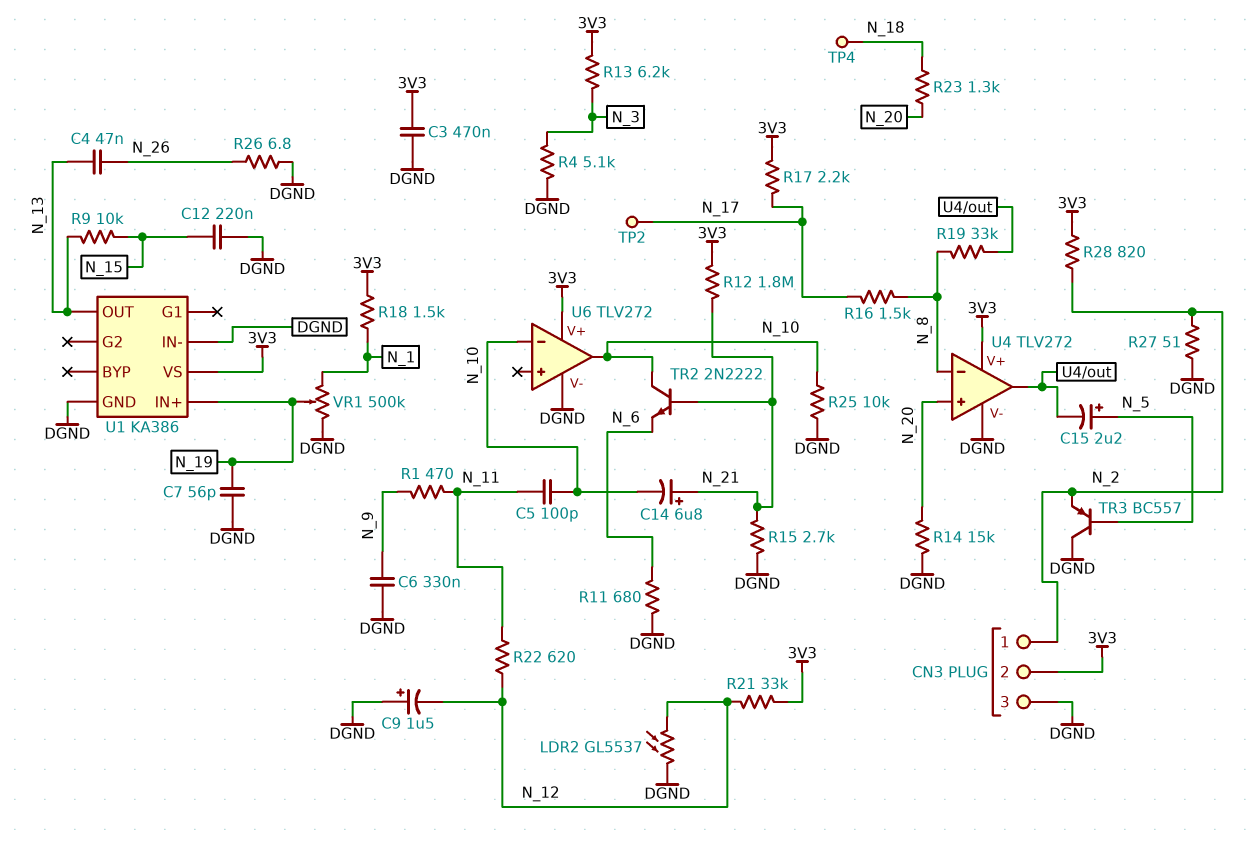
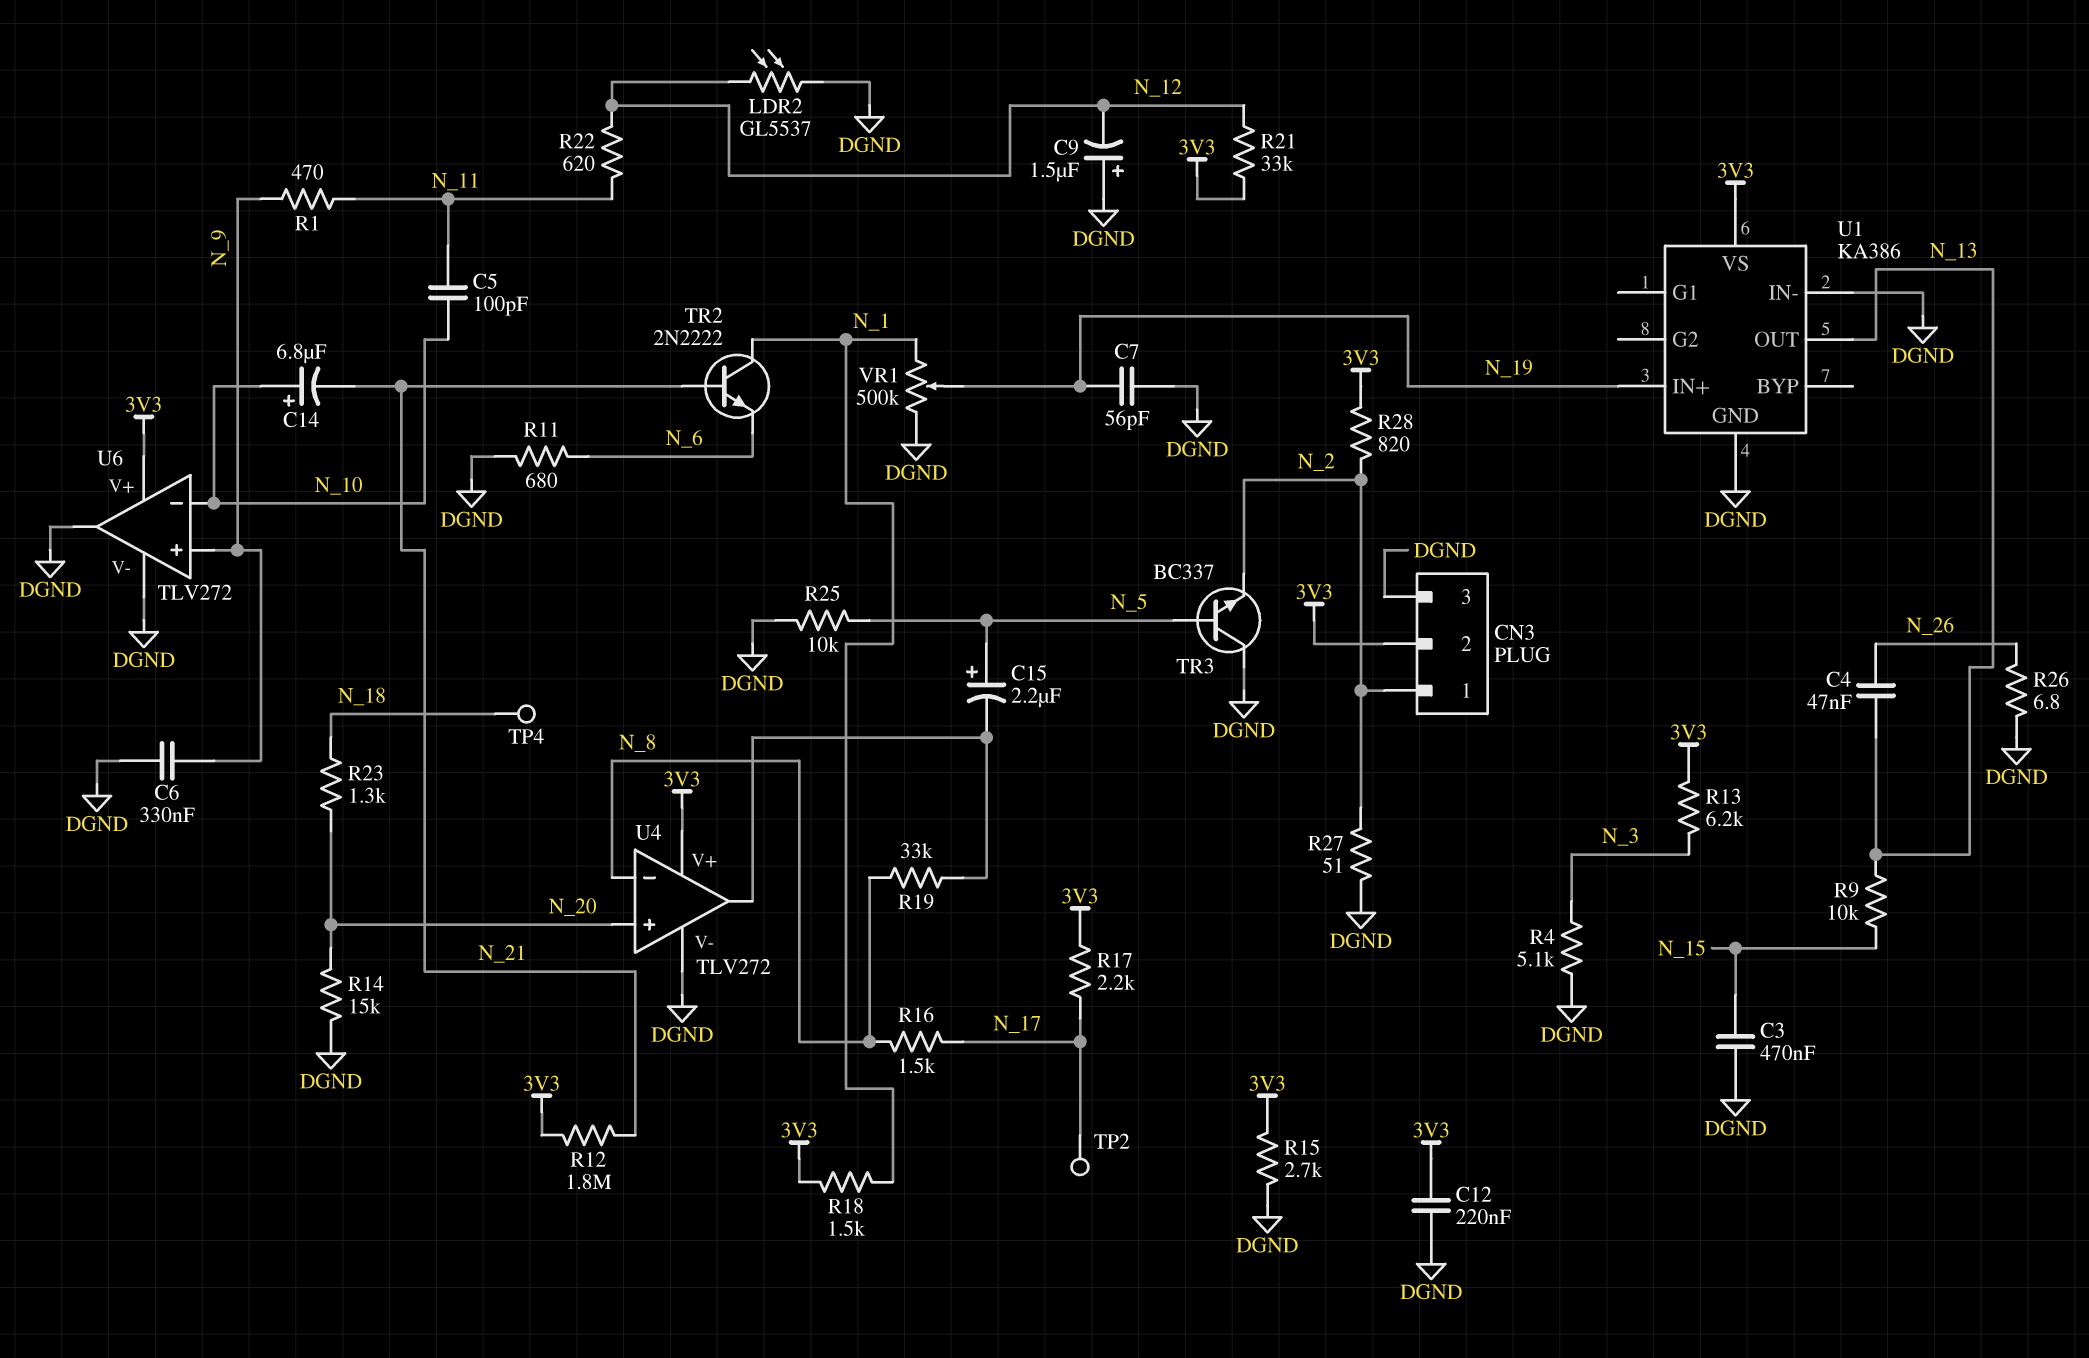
C3: 470nF (3V3, DGND) -> 470nF (DGND, N_15)
C12: 220nF (DGND, N_15) -> 220nF (3V3, DGND)
C14: 6.8uF (plus N_21, minus N_10) -> 6.8uF (plus N_10, minus N_21)
R15: 2.7k (DGND, N_21) -> 2.7k (3V3, DGND)
R25: 10k (DGND, N_10) -> 10k (DGND, N_5)
TR2: NPN 2N2222 (B N_21, C N_10, E N_6) -> NPN 2N2222 (B N_21, C N_1, E N_6)
TR3: PNP BC557 (B N_5, C DGND, E N_2) -> NPN BC337 (B N_5, C DGND, E N_2)
U6 pin in+: none -> N_9
U6 pin out: N_10 -> DGND

